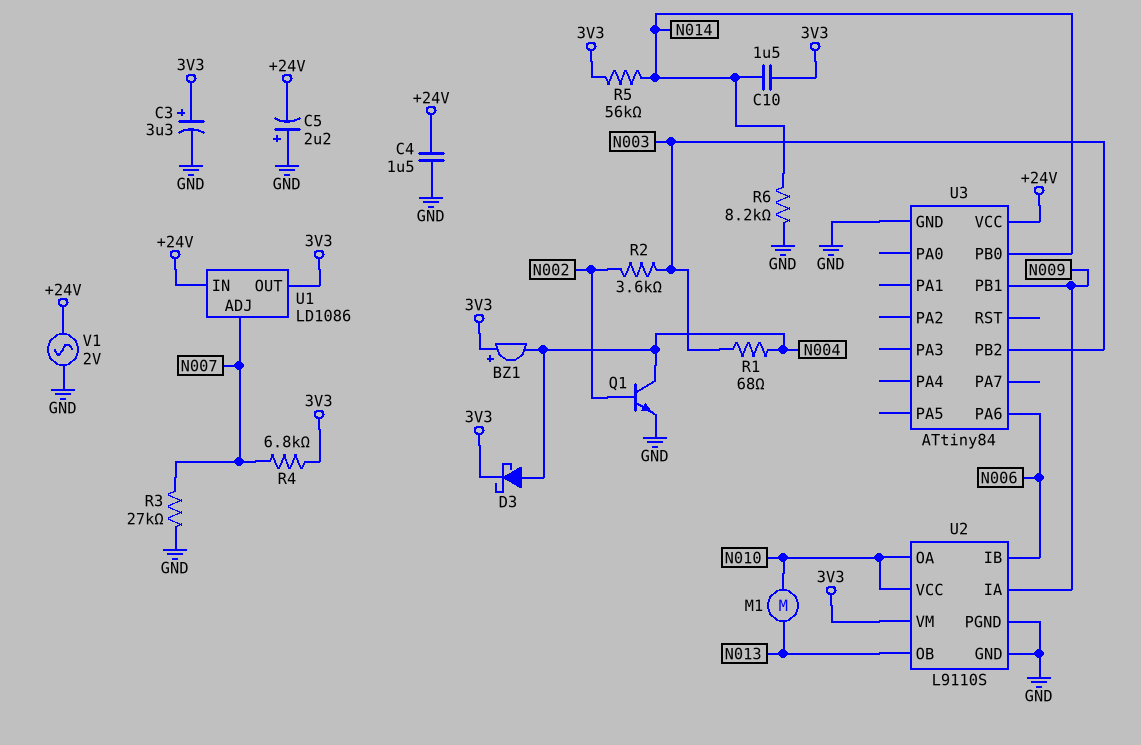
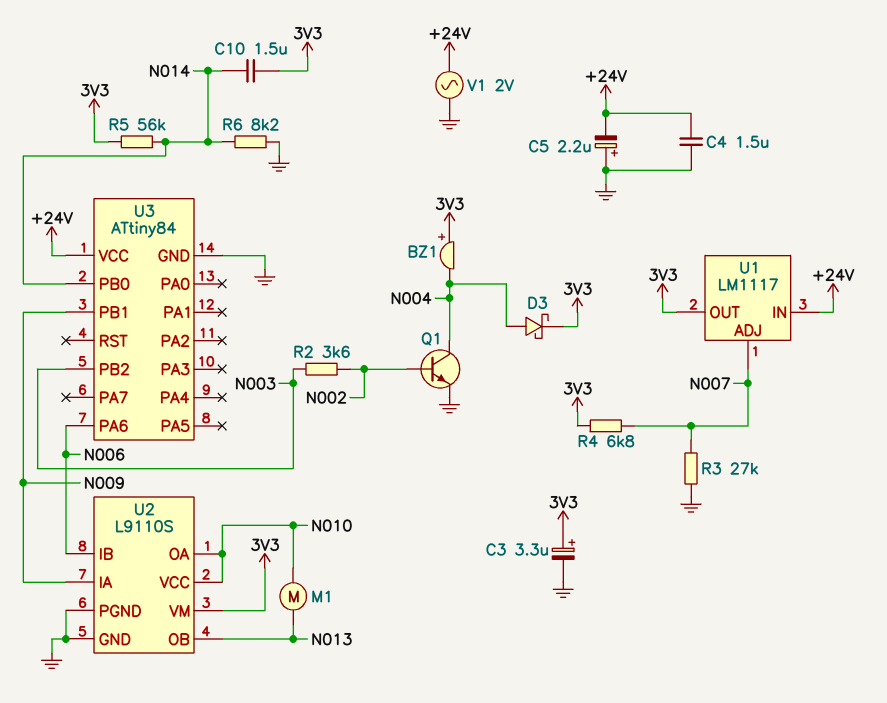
R1: 68 (N003, N004) -> none
U1: LD1086 -> LM1117

